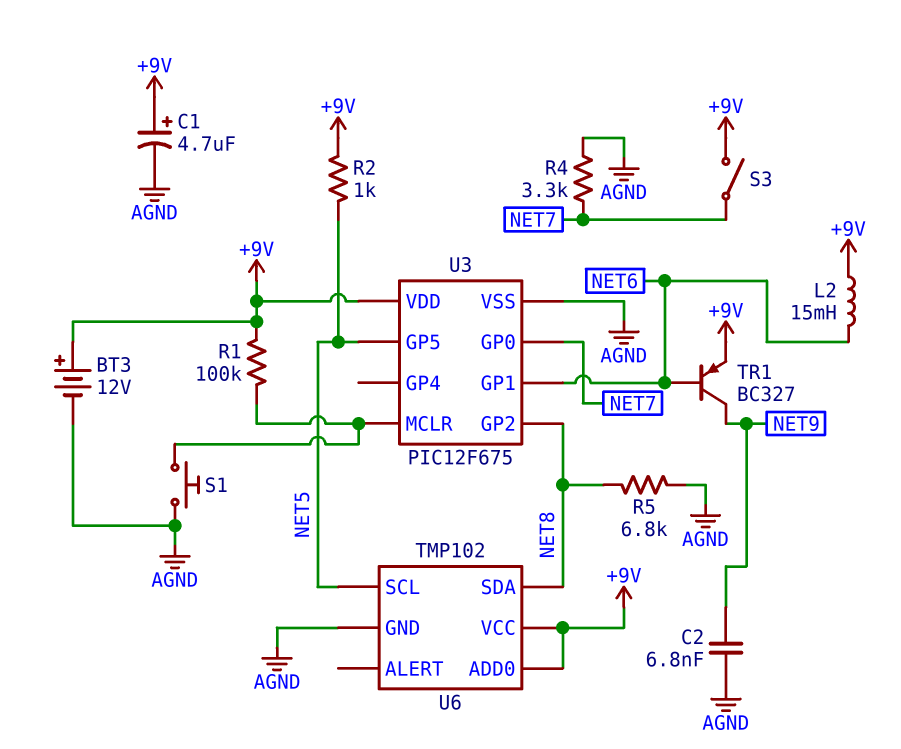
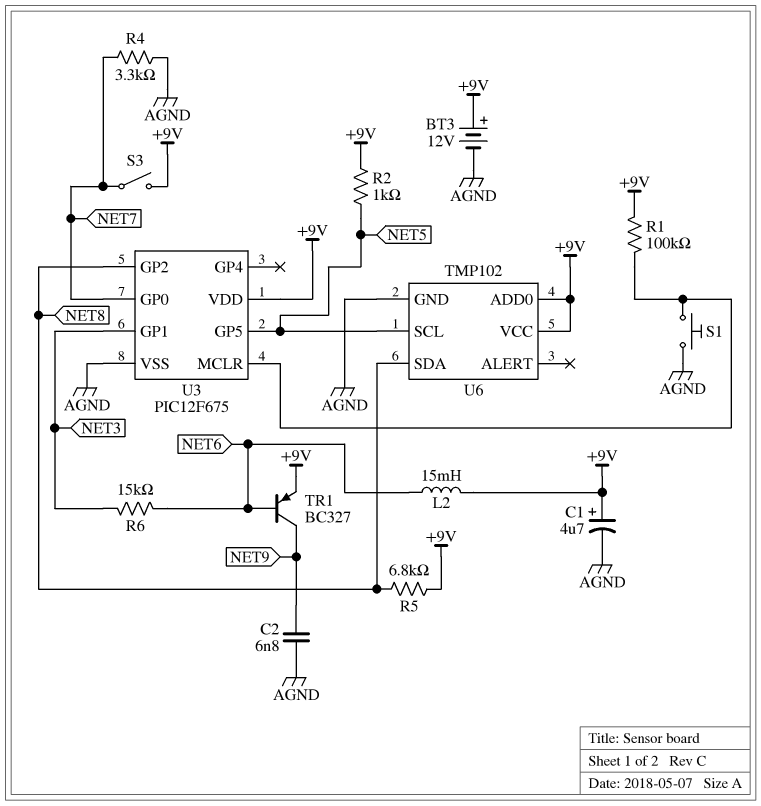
R5: 6.8k (AGND, NET8) -> 6.8k (+9V, NET8)
R6: none -> 15k (NET3, NET6)
U3 pin GP1: NET6 -> NET3

